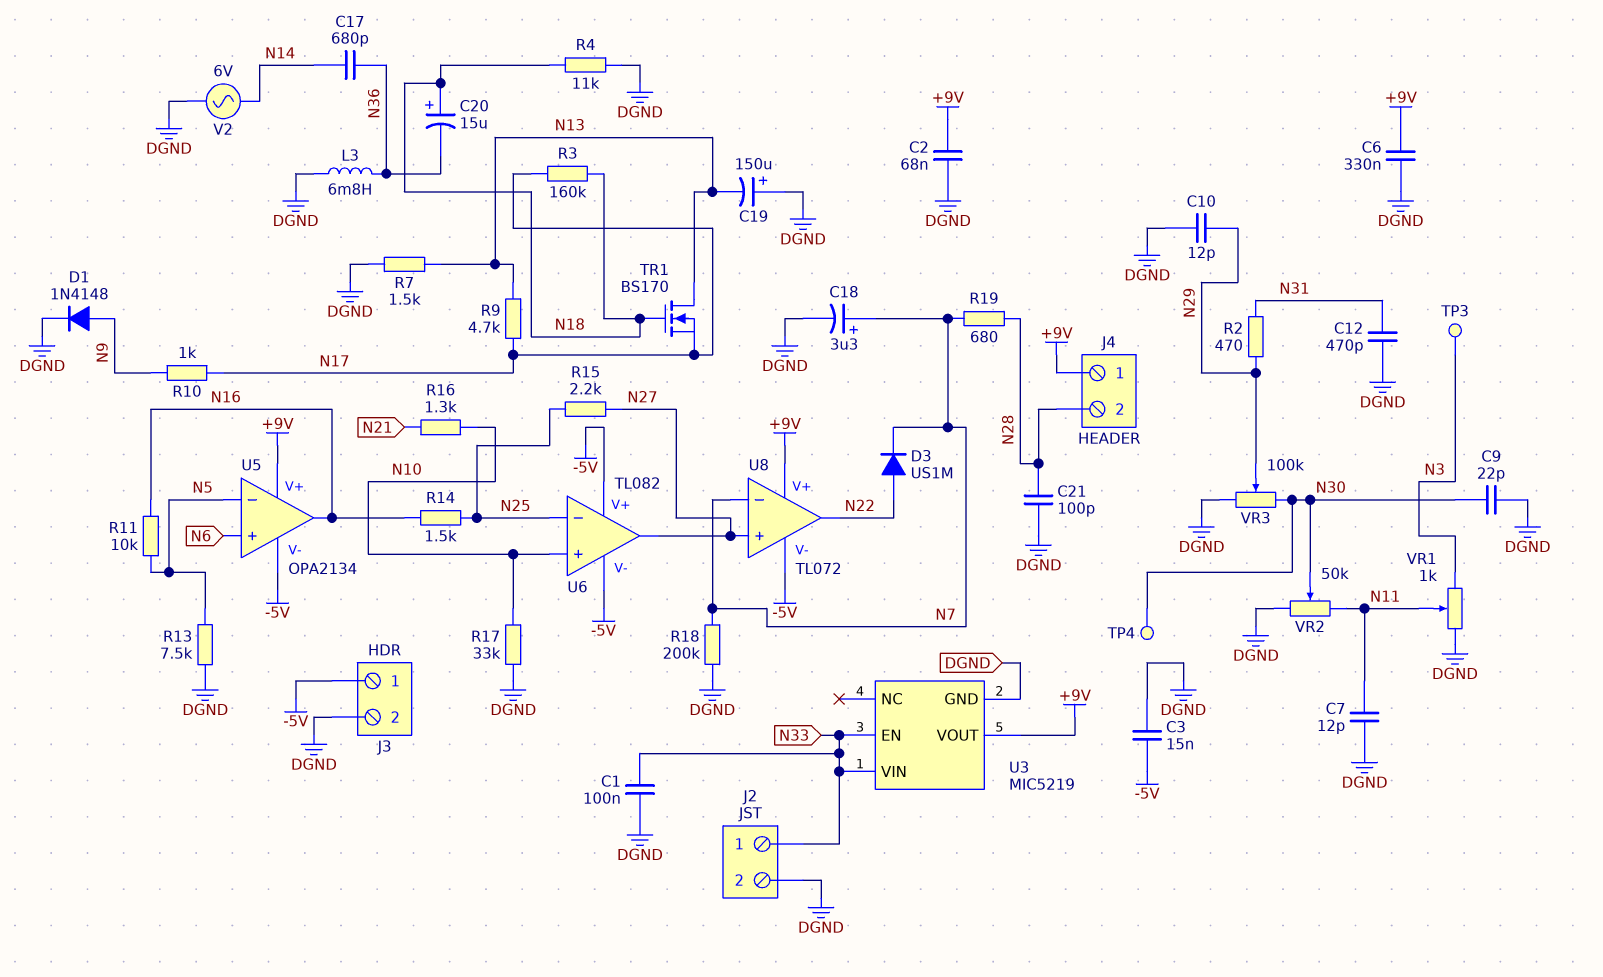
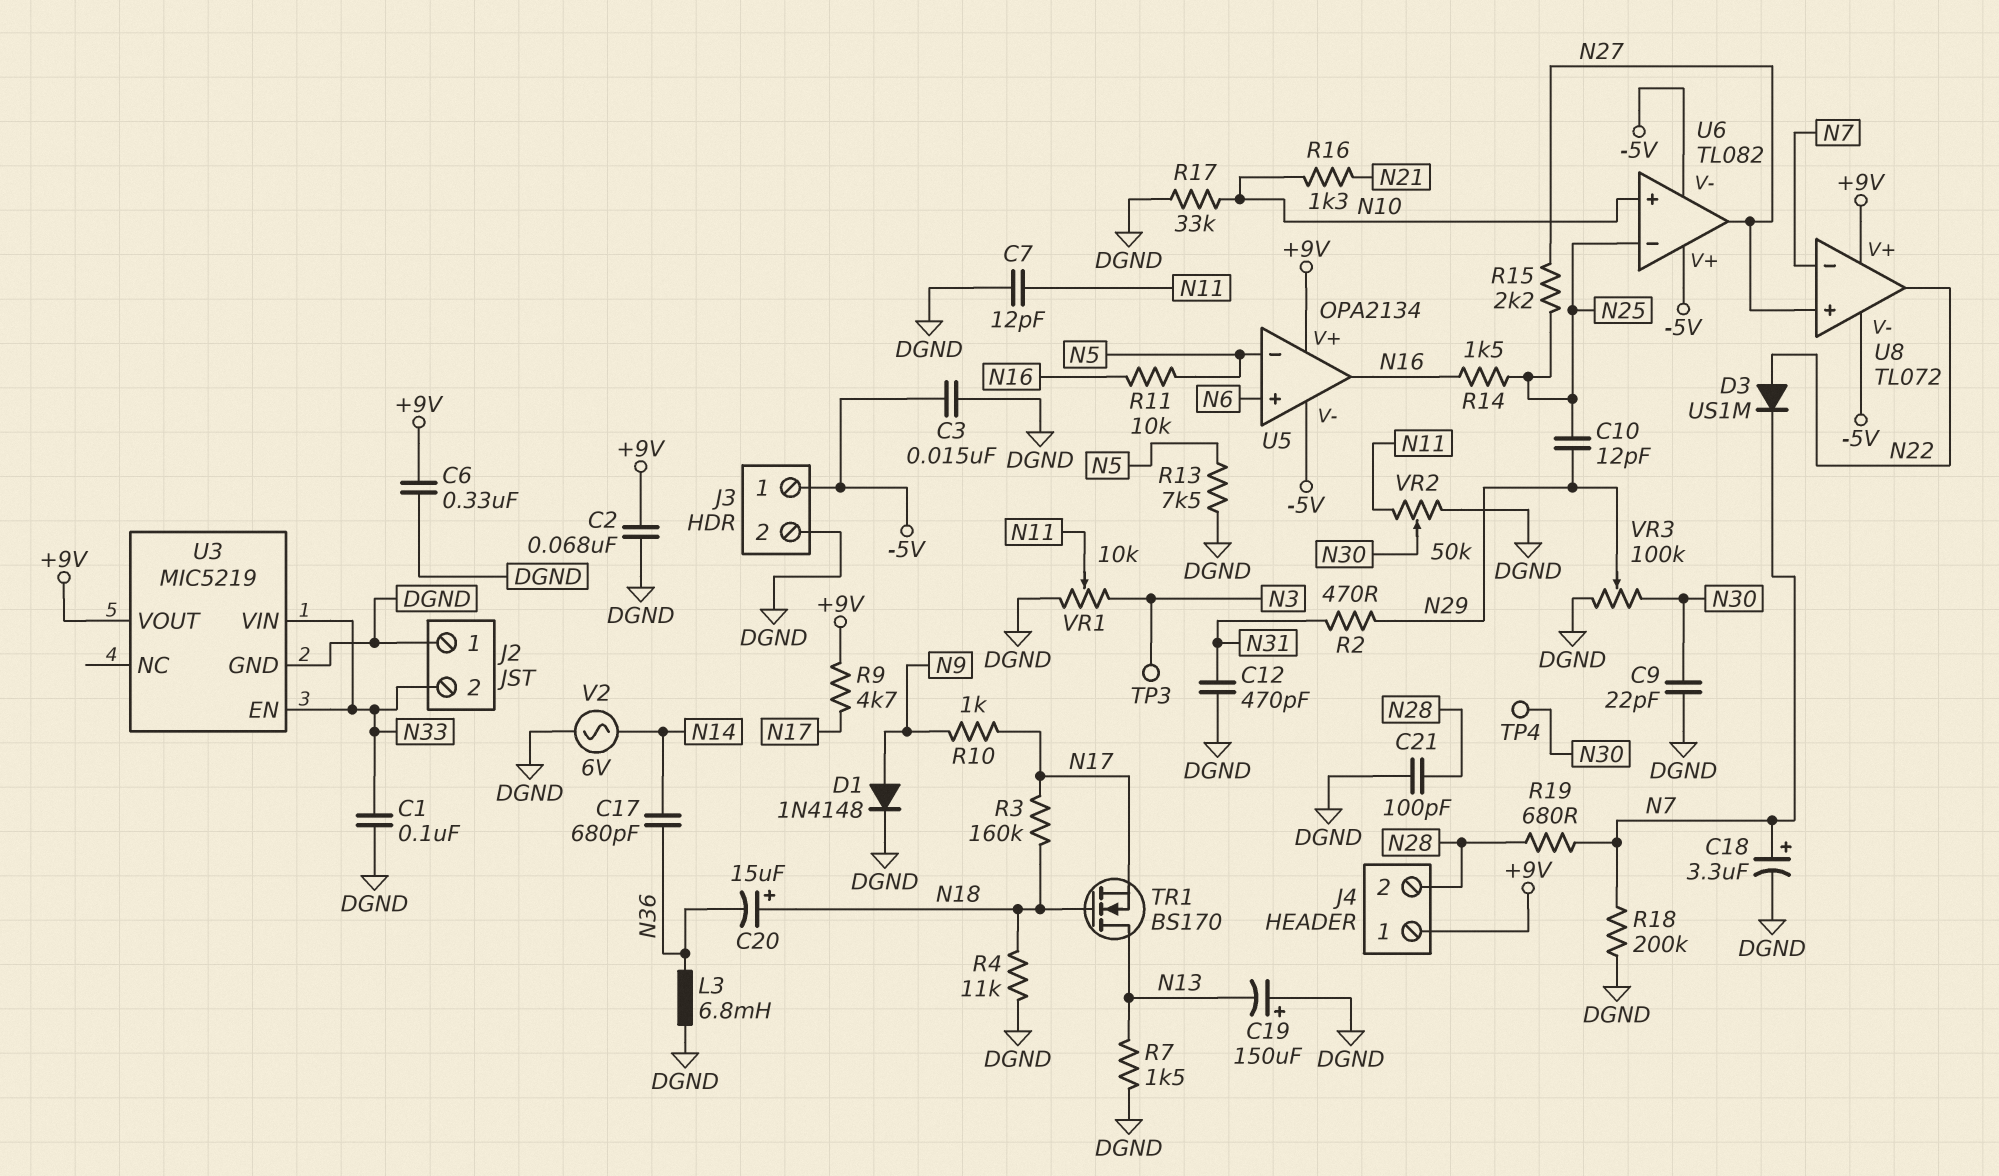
C10: 12pF (DGND, N29) -> 12pF (N25, N29)
J2 pin 1: N33 -> DGND
J2 pin 2: DGND -> N33
R9: 4.7k (N13, N17) -> 4.7k (+9V, N17)
VR1: 1k (DGND, N3, wiper N11) -> 10k (DGND, N3, wiper N11)

